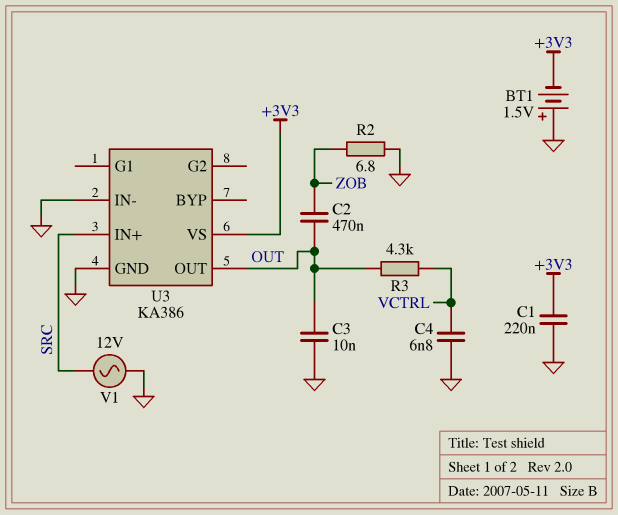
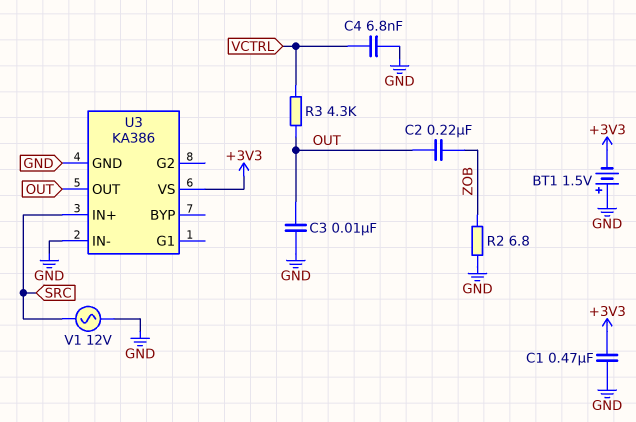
C1: 220nF (+3V3, GND) -> 470nF (+3V3, GND)
C2: 470nF (OUT, ZOB) -> 220nF (OUT, ZOB)

